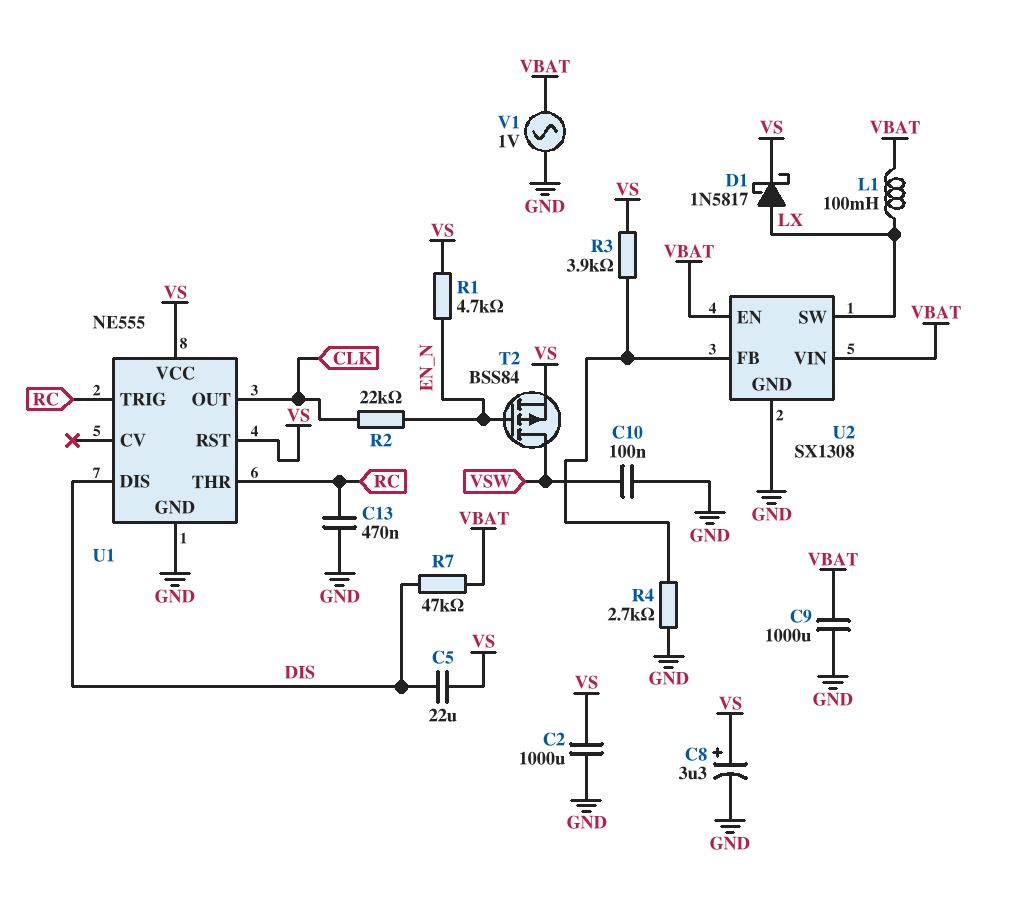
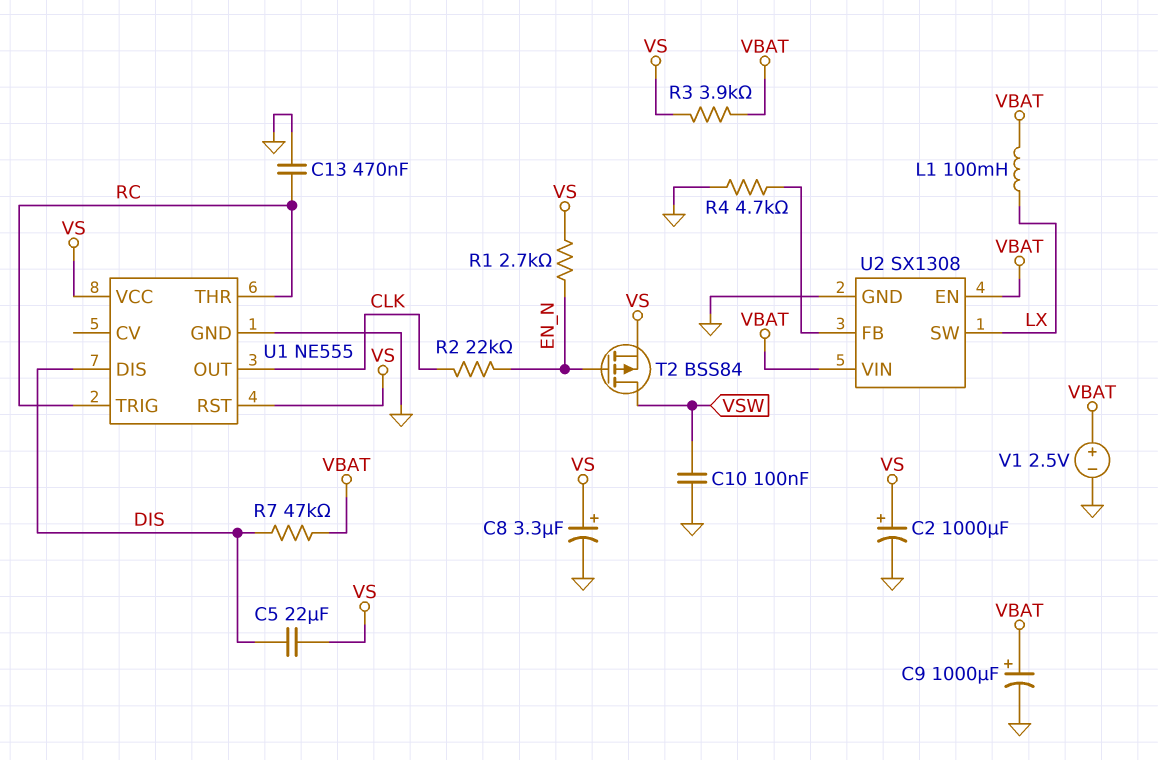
C2: 1000uF (GND, VS) -> 1000uF (plus VS, minus GND)
C9: 1000uF (GND, VBAT) -> 1000uF (plus VBAT, minus GND)
D1: schottky 1N5817 (A LX, K VS) -> none
R1: 4.7k (EN_N, VS) -> 2.7k (EN_N, VS)
R3: 3.9k (U2/FB, VS) -> 3.9k (VBAT, VS)
R4: 2.7k (GND, U2/FB) -> 4.7k (GND, U2/FB)
V1: AC 1V (GND, VBAT) -> 2.5V (plus VBAT, minus GND)

